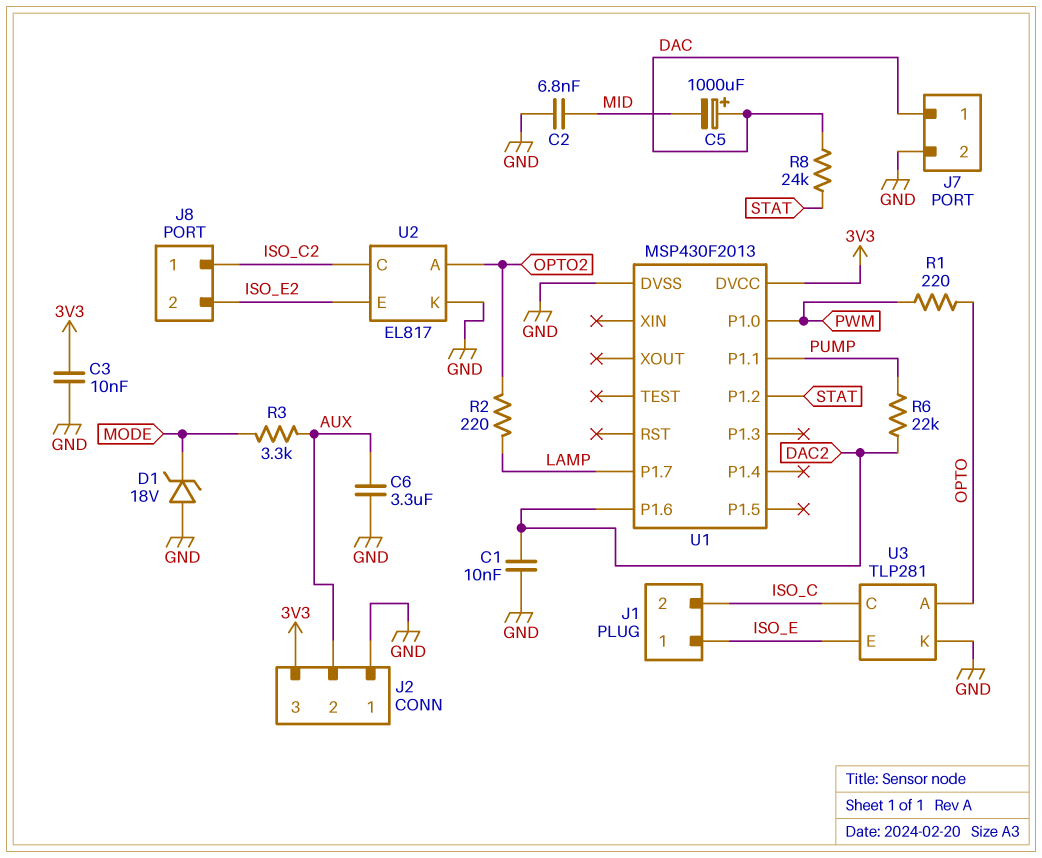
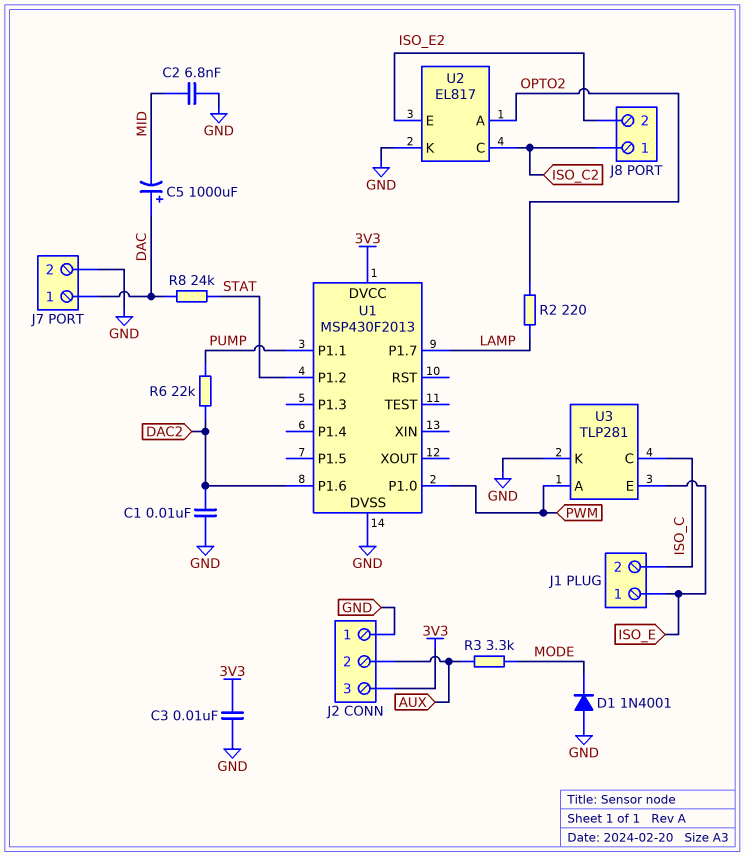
C6: 3.3uF (AUX, GND) -> none
D1: zener 18V (A GND, K MODE) -> diode 1N4001 (A GND, K MODE)
R1: 220 (OPTO, PWM) -> none
U3 pin A: OPTO -> PWM

